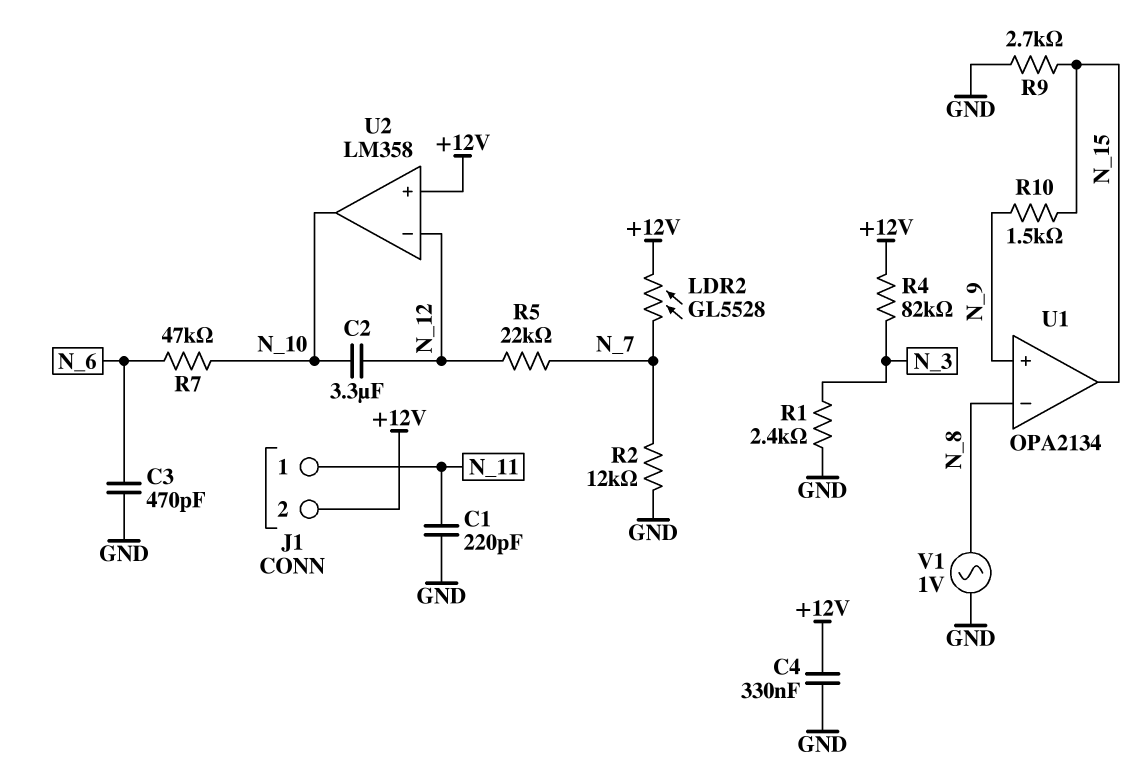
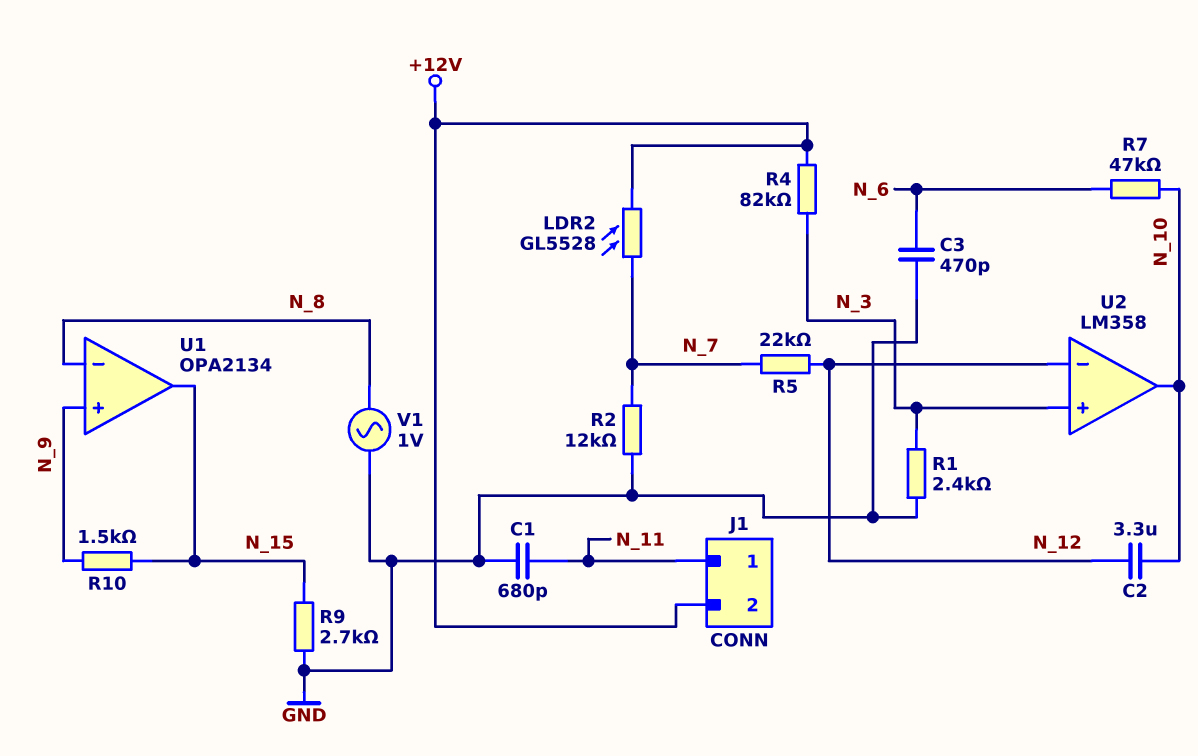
C1: 220pF (GND, N_11) -> 680pF (GND, N_11)
C4: 330nF (+12V, GND) -> none
U2 pin in+: +12V -> N_3

